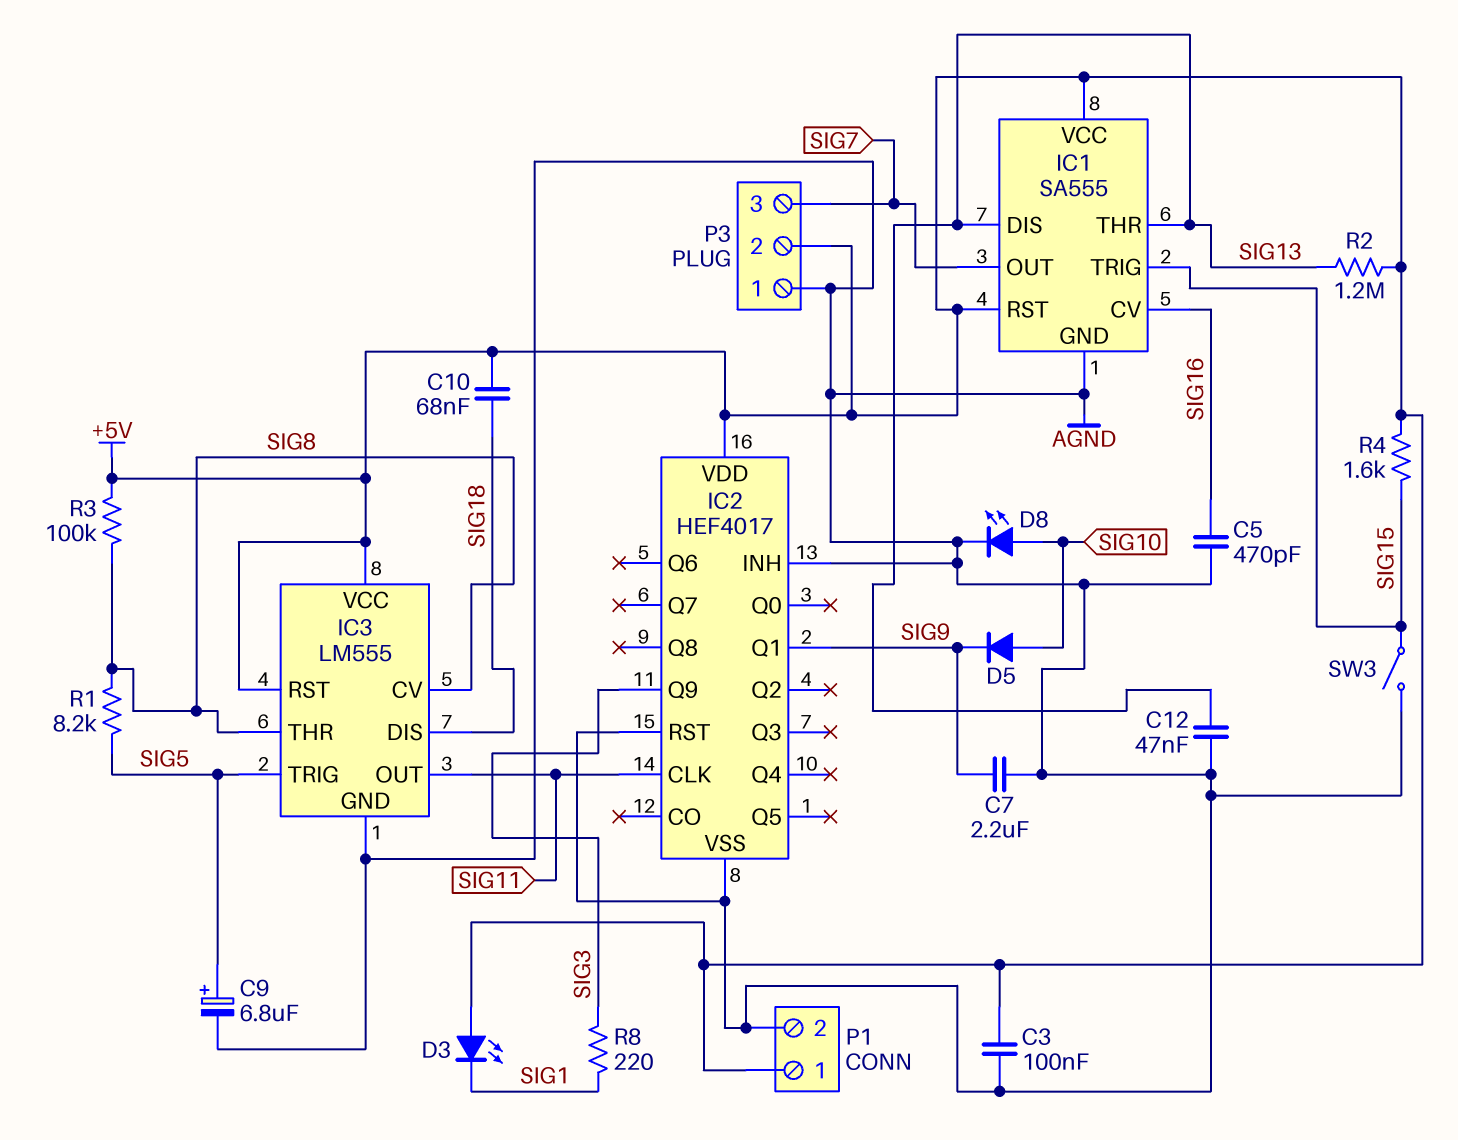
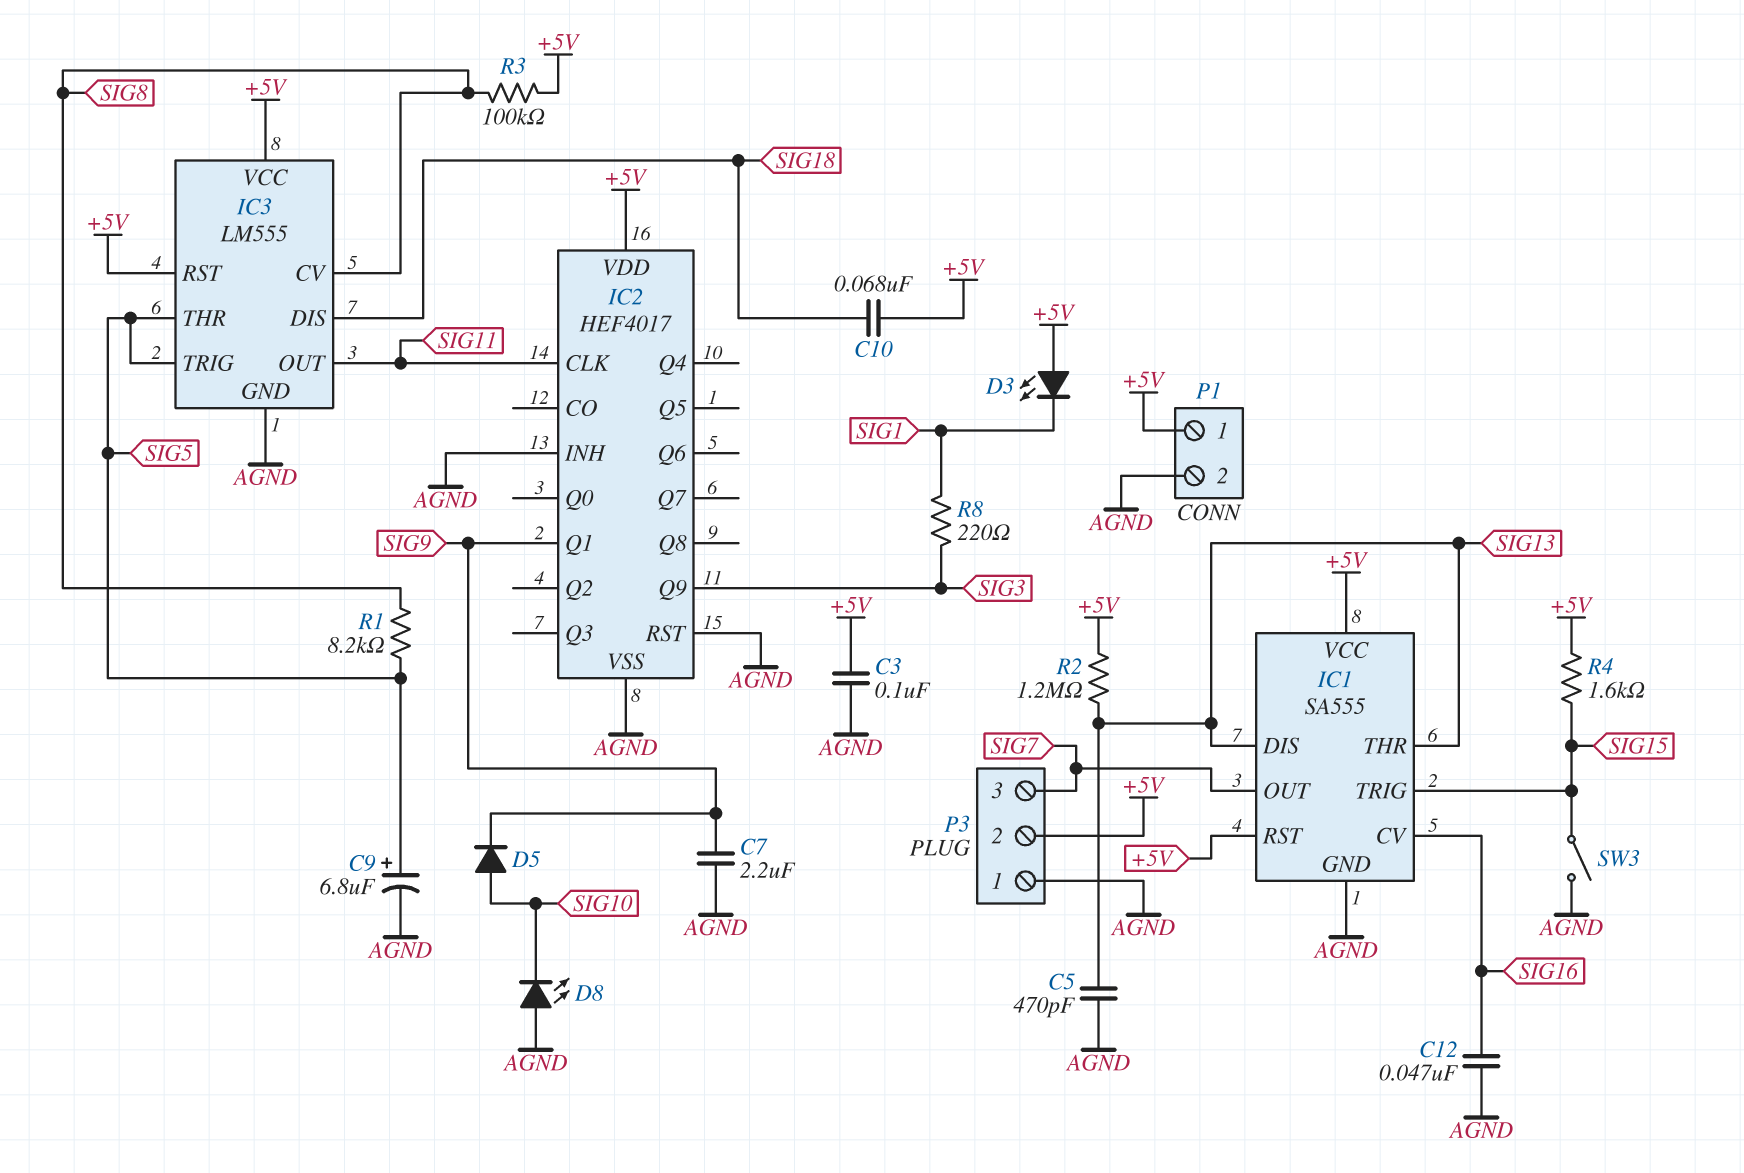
C5: 470pF (AGND, SIG16) -> 470pF (AGND, SIG13)
C12: 47nF (AGND, SIG13) -> 47nF (AGND, SIG16)
D8: LED (A SIG10, K AGND) -> LED (A AGND, K SIG10)
IC3 pin THR: SIG8 -> SIG5

